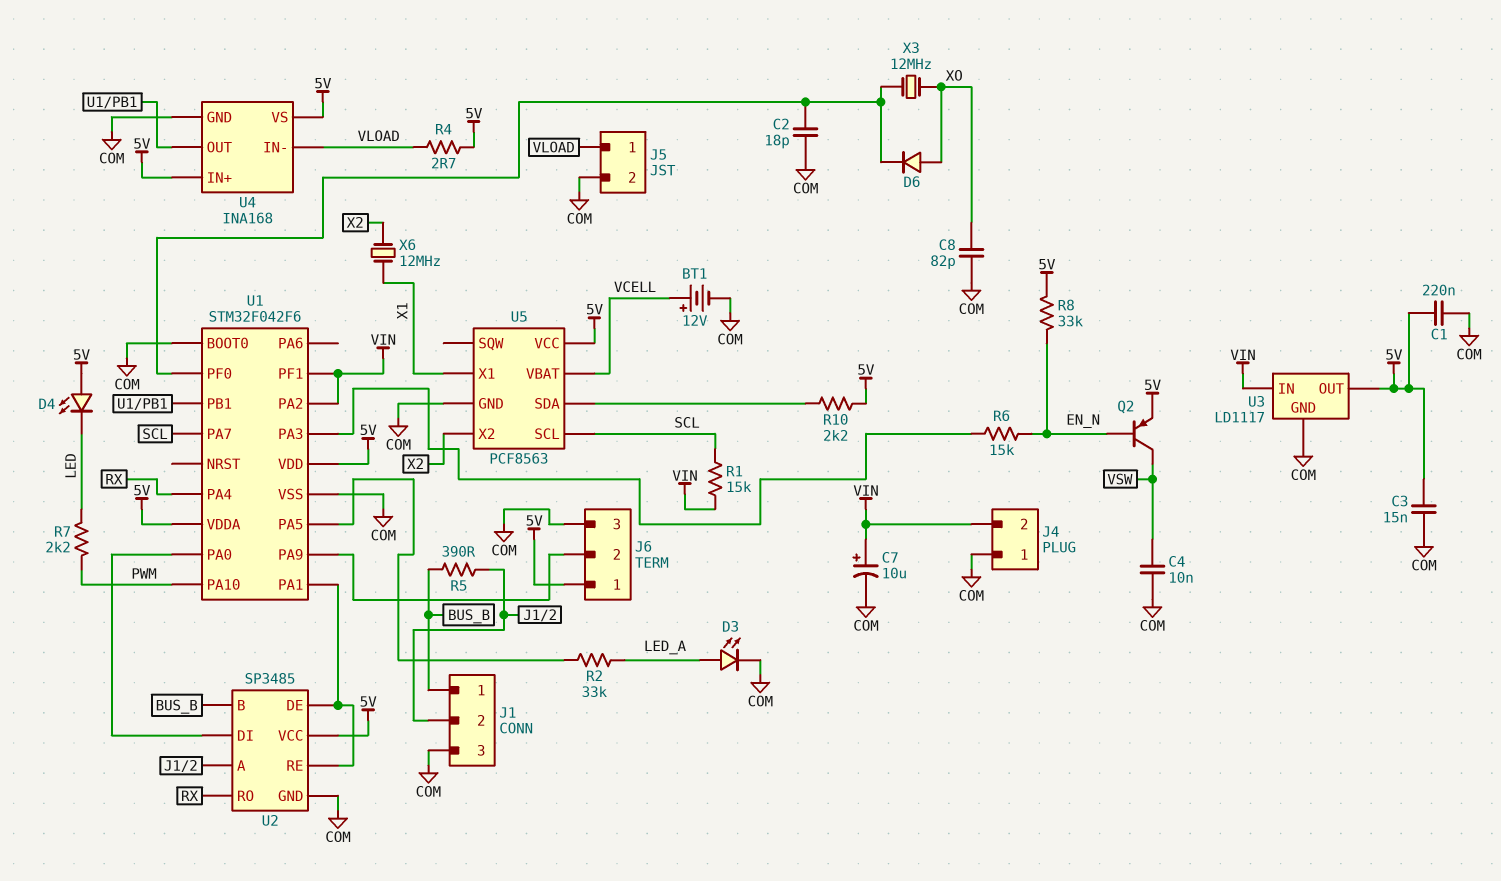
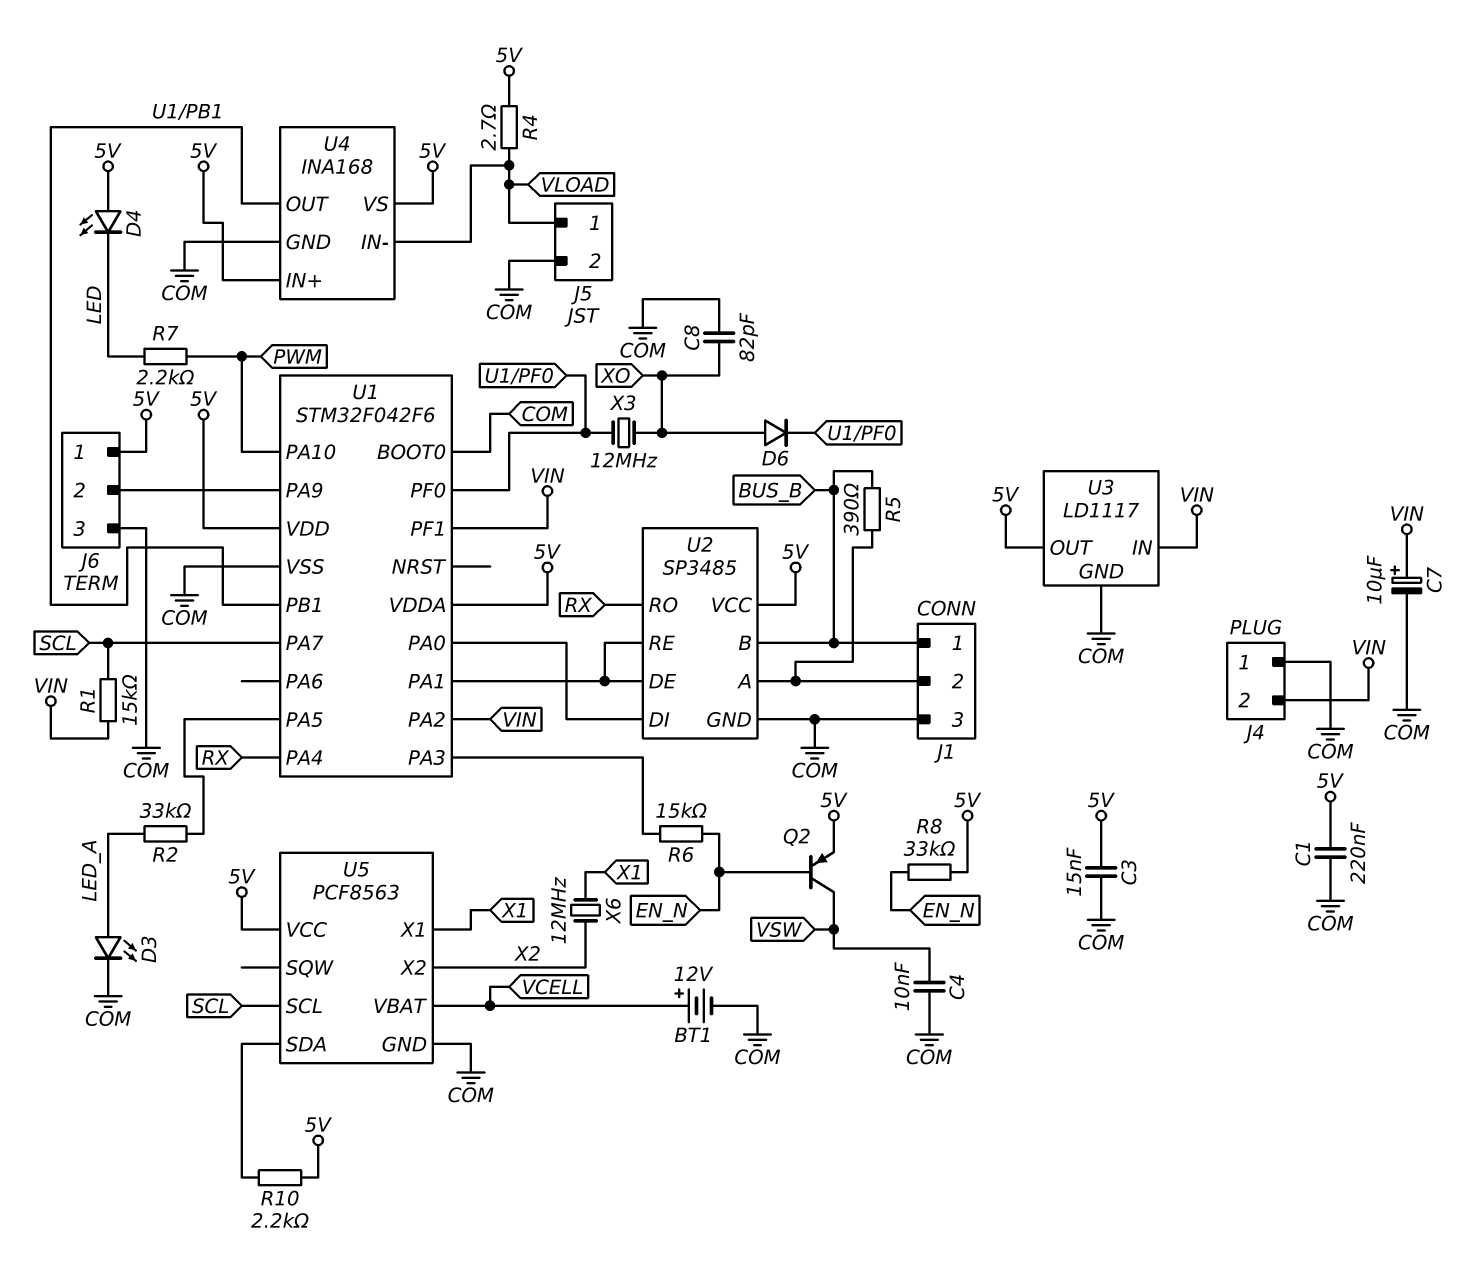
C2: 18pF (COM, U1/PF0) -> none

